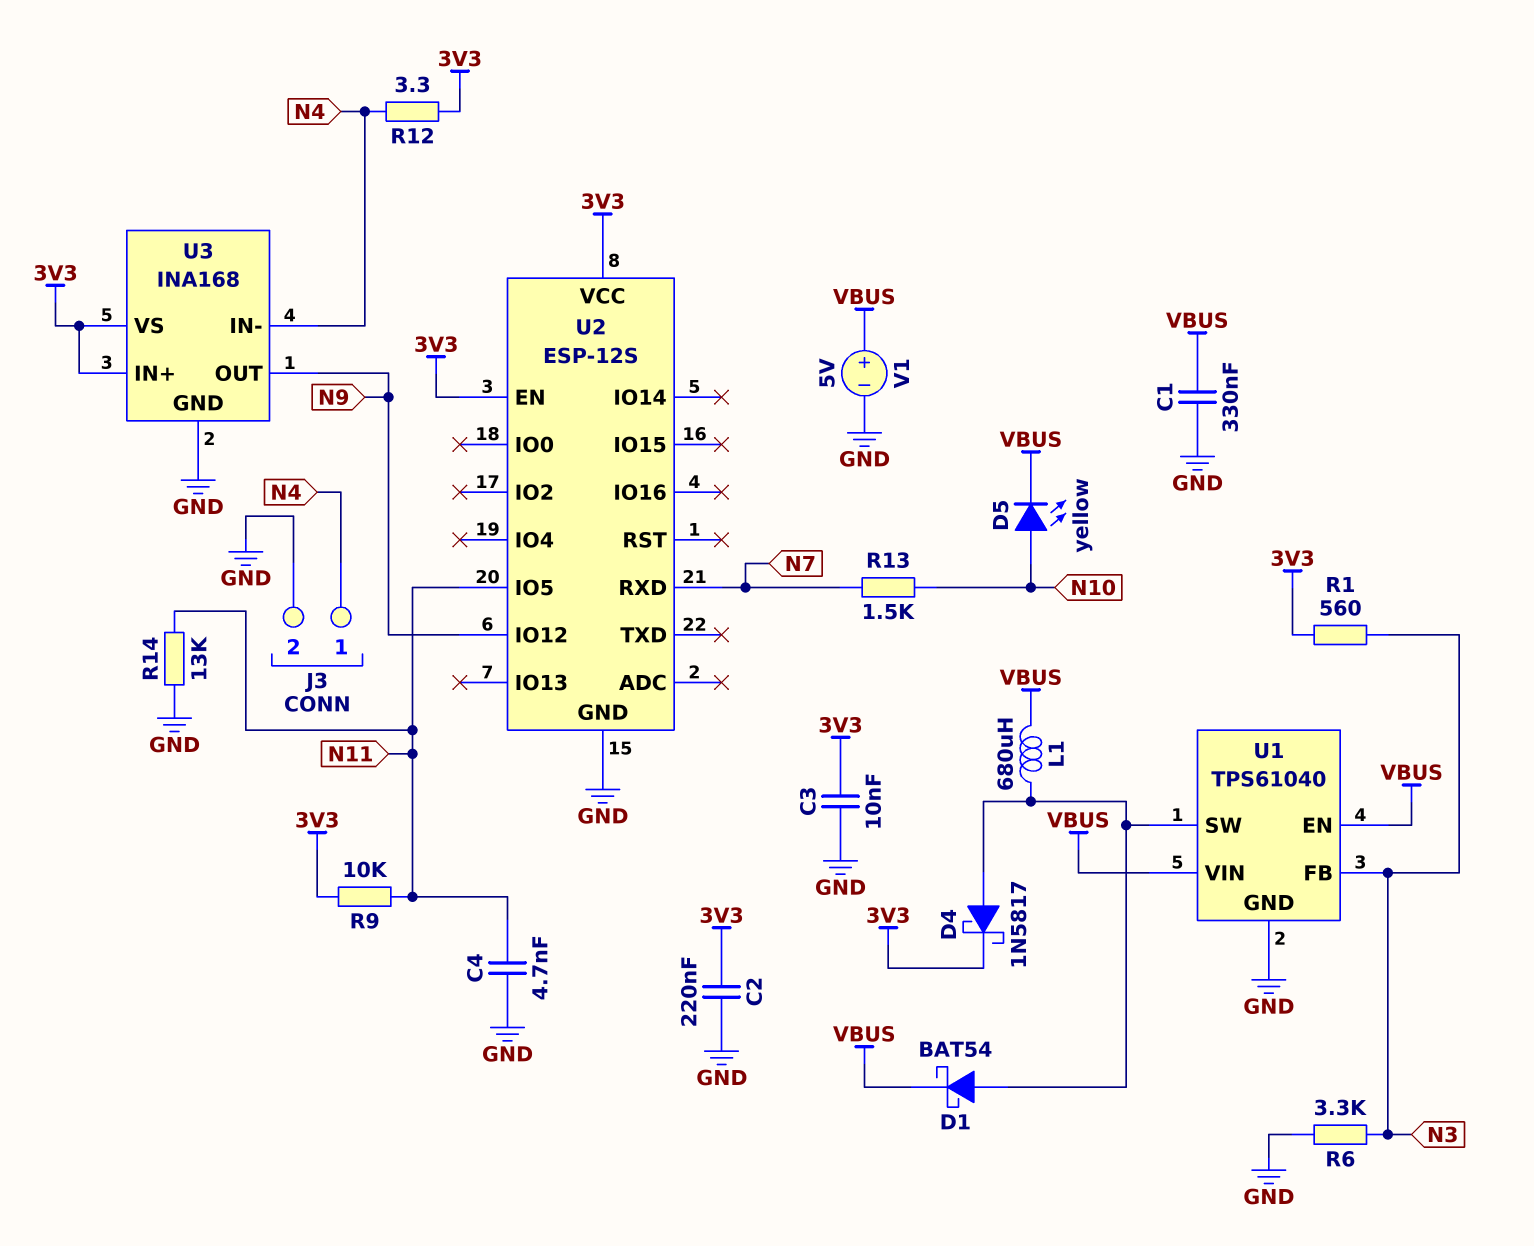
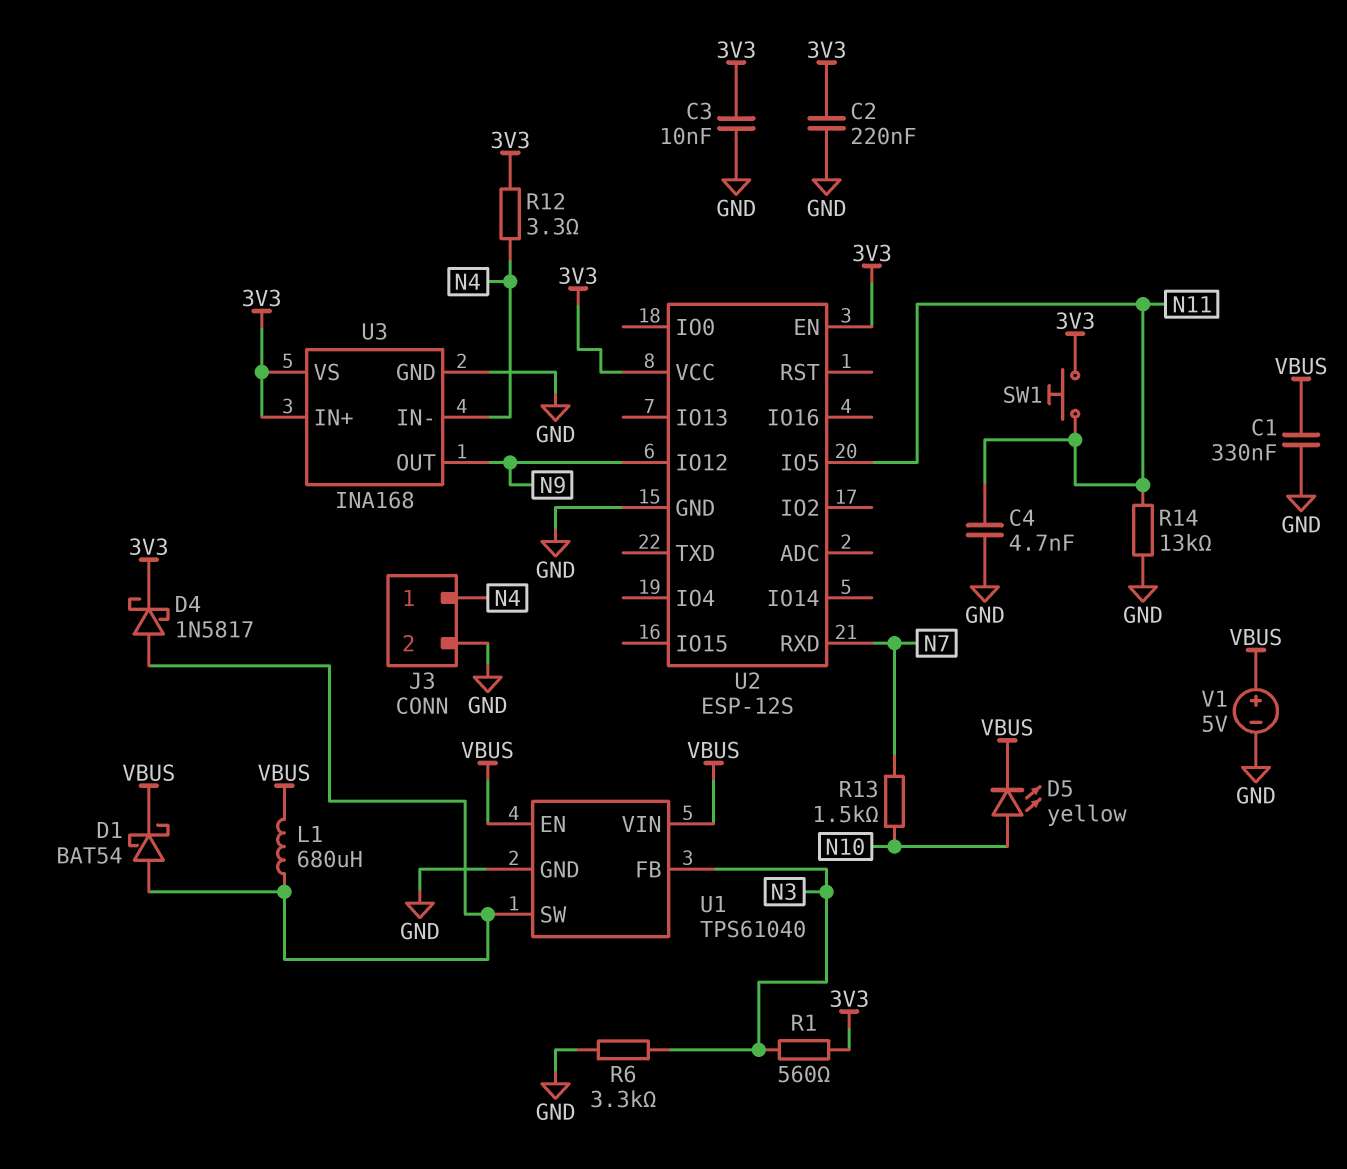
R9: 10k (3V3, N11) -> none
SW1: none -> button (3V3, N11)

